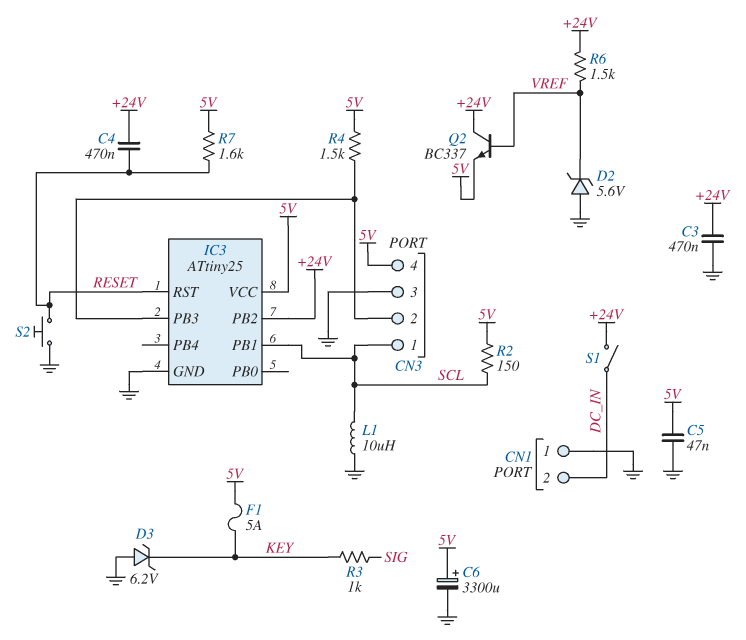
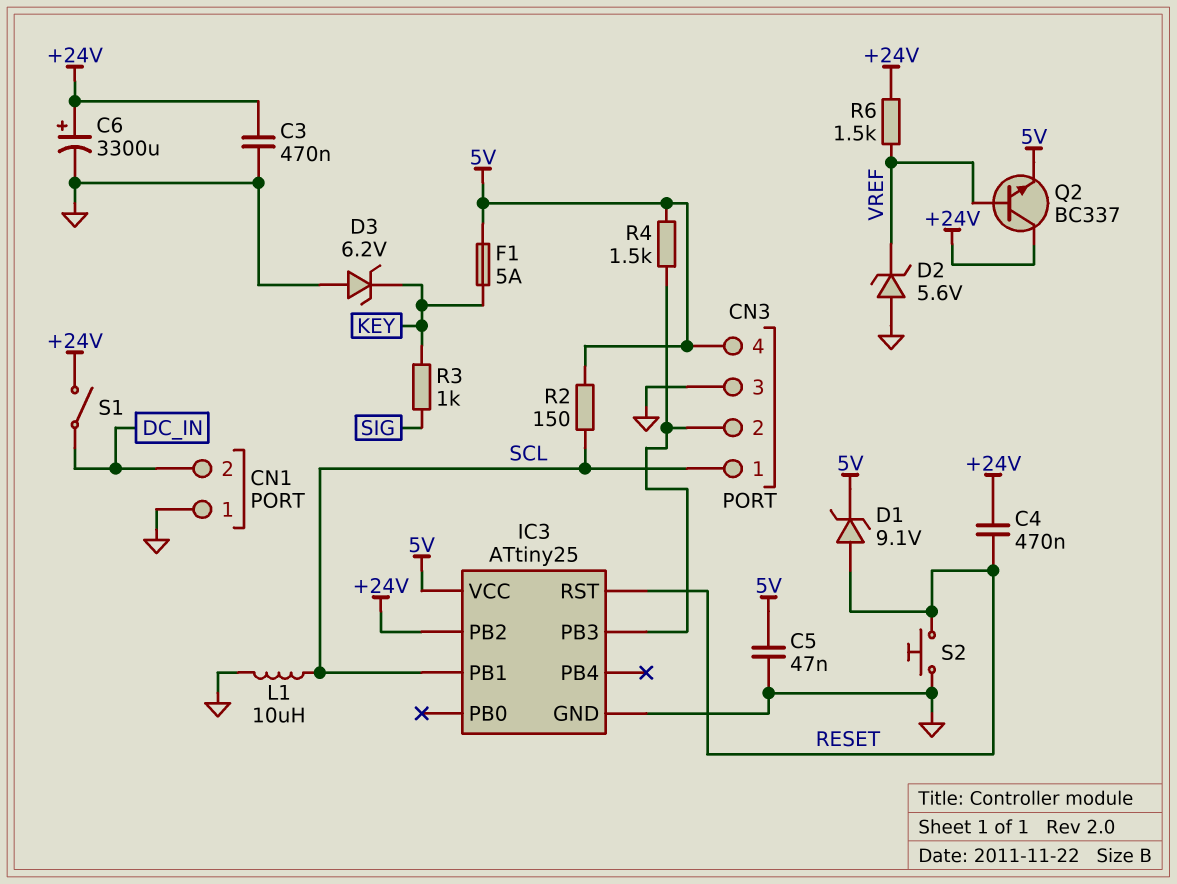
C6: 3300uF (plus 5V, minus GND) -> 3300uF (plus +24V, minus GND)
D1: none -> zener 9.1V (A RESET, K 5V)
R7: 1.6k (5V, RESET) -> none

